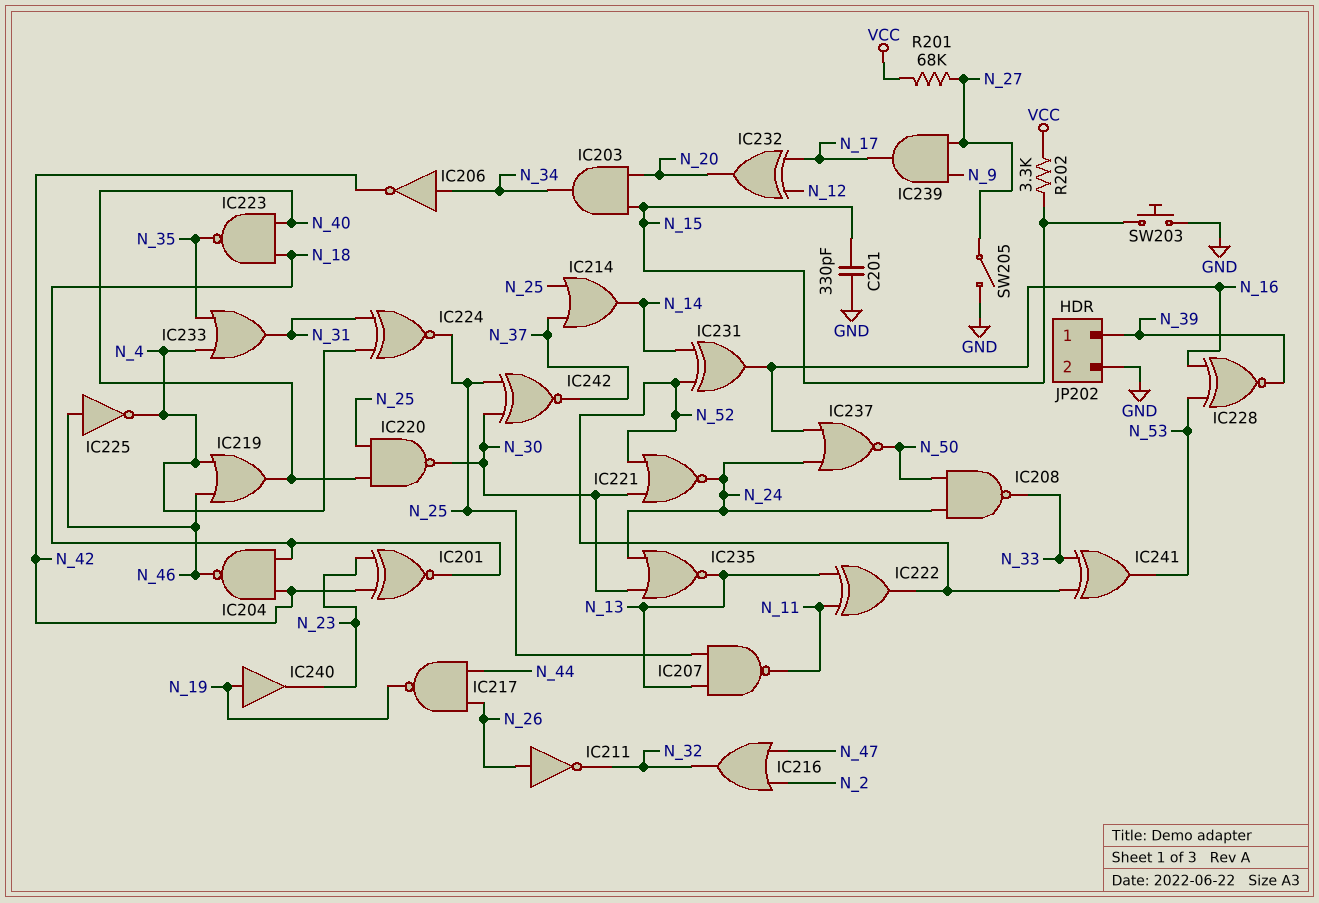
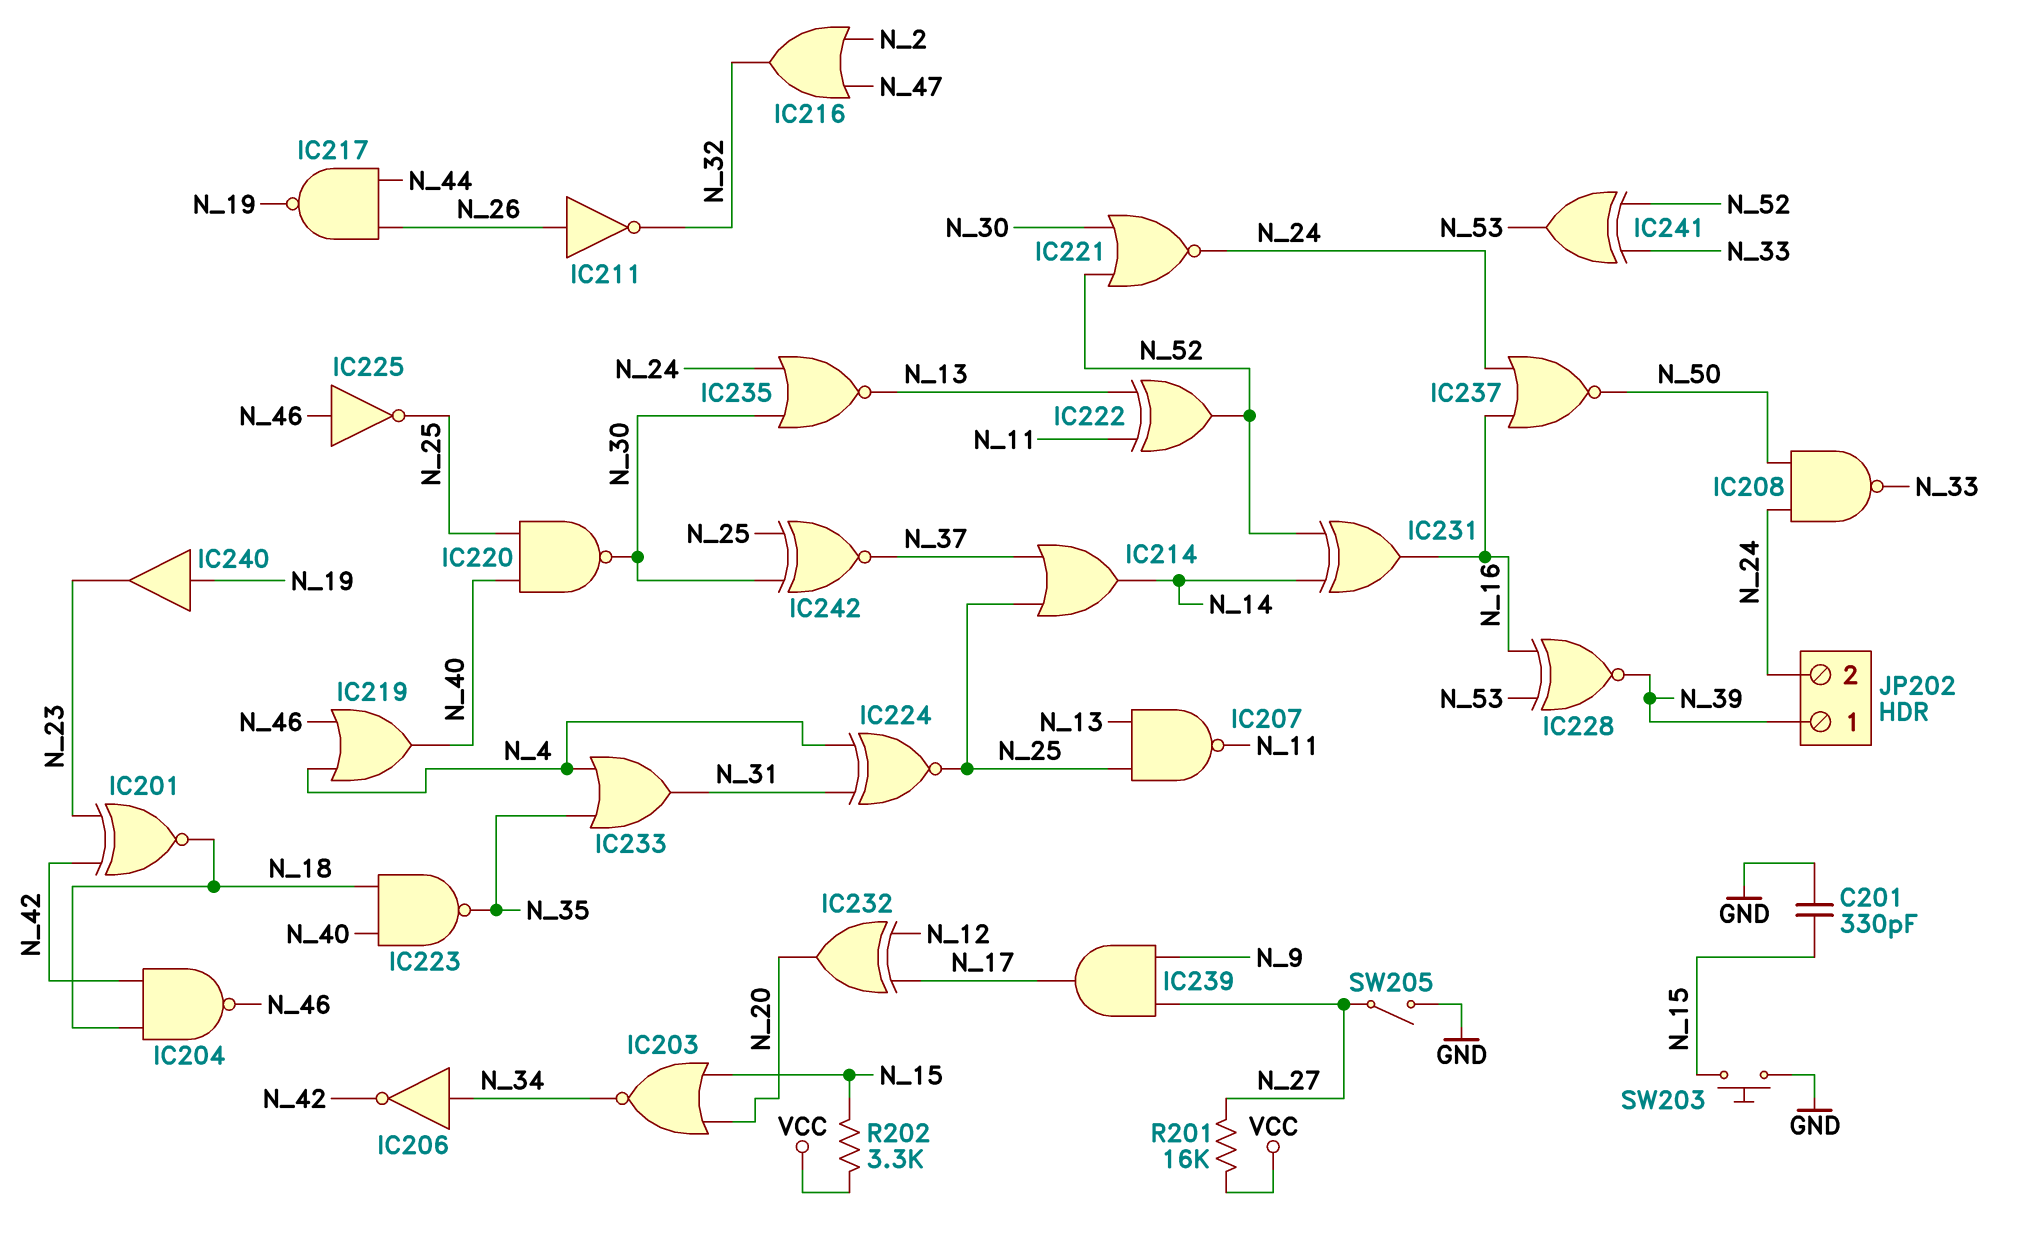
IC203: AND (in N_15, in N_20, out N_34) -> NOR (in N_15, in N_20, out N_34)
IC225: NOT (in N_46, out N_4) -> NOT (in N_46, out N_25)
JP202 pin 2: GND -> N_24
R201: 68k (N_27, VCC) -> 16k (N_27, VCC)

